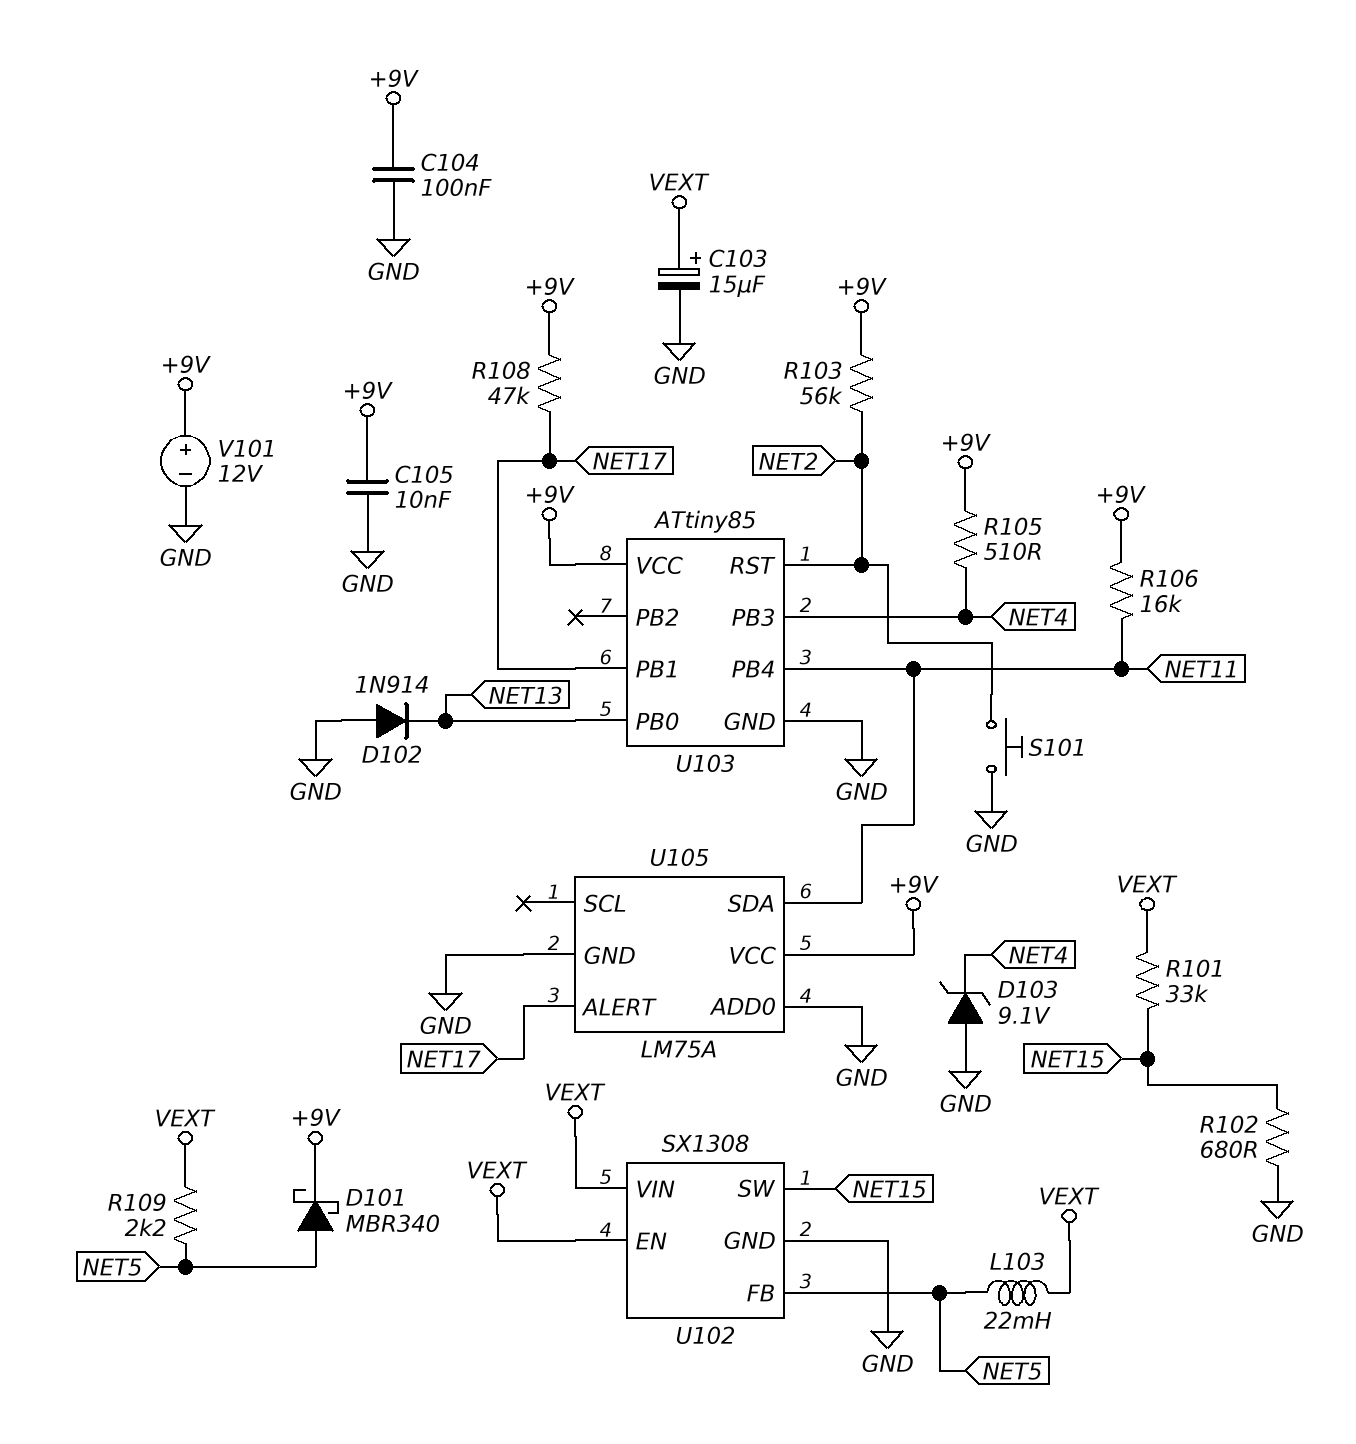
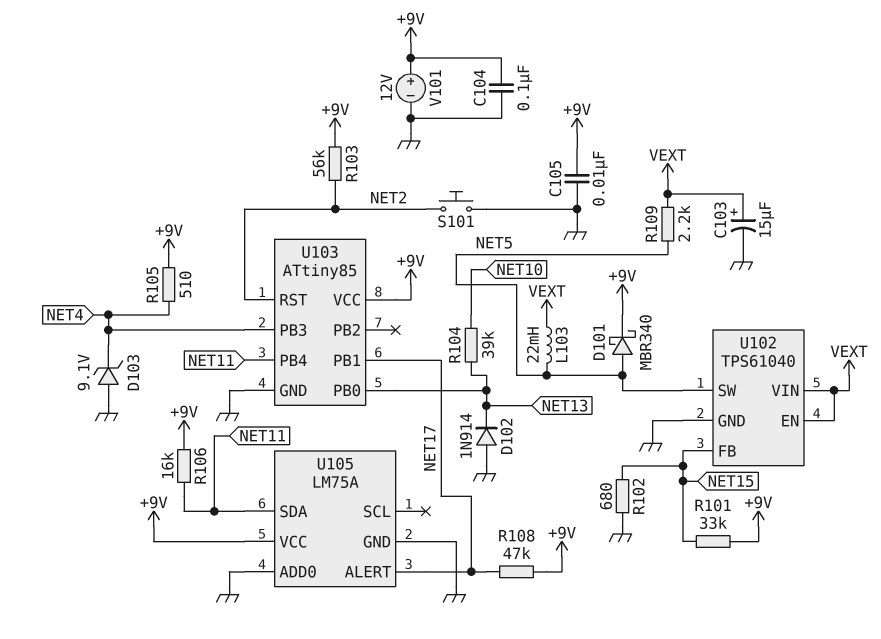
R101: 33k (NET15, VEXT) -> 33k (+9V, NET15)
R104: none -> 39k (NET10, NET13)
U102: SX1308 -> TPS61040
U102 pin FB: NET5 -> NET15
U102 pin SW: NET15 -> NET5

